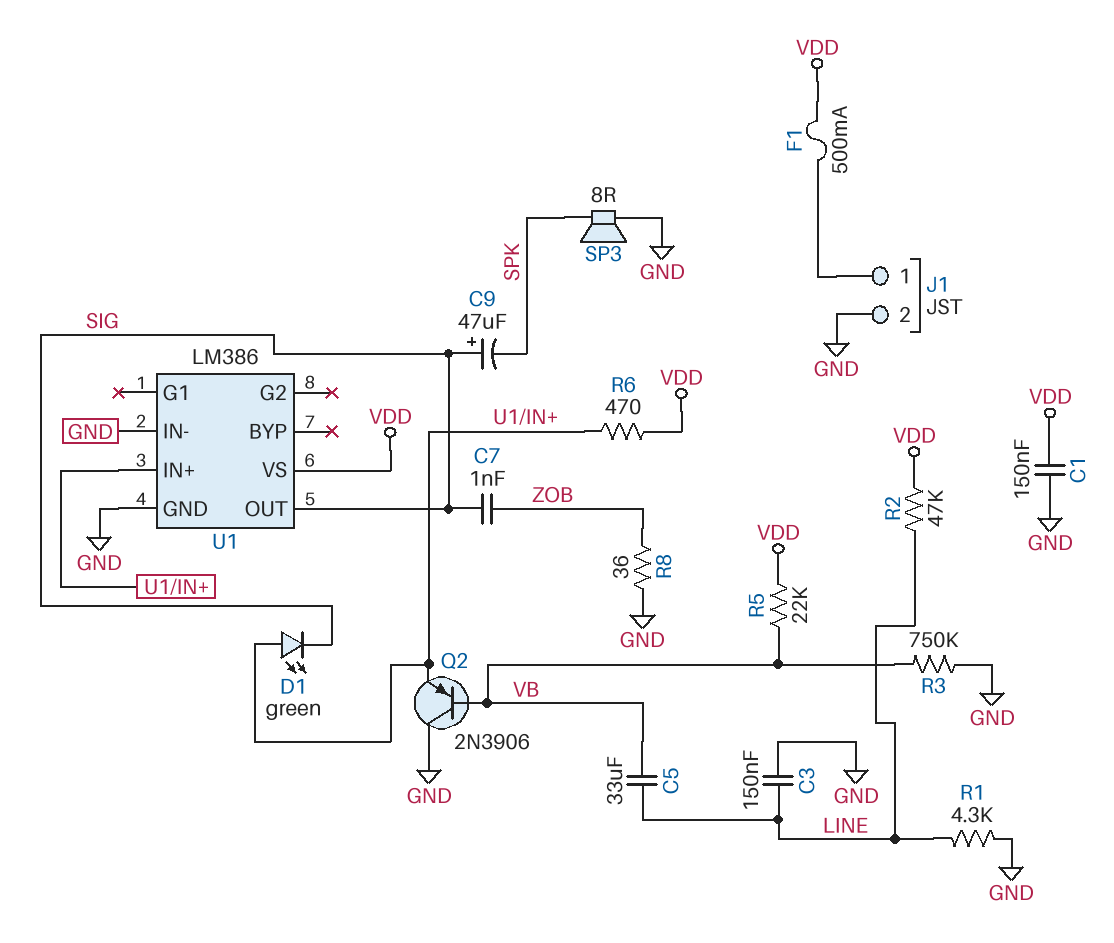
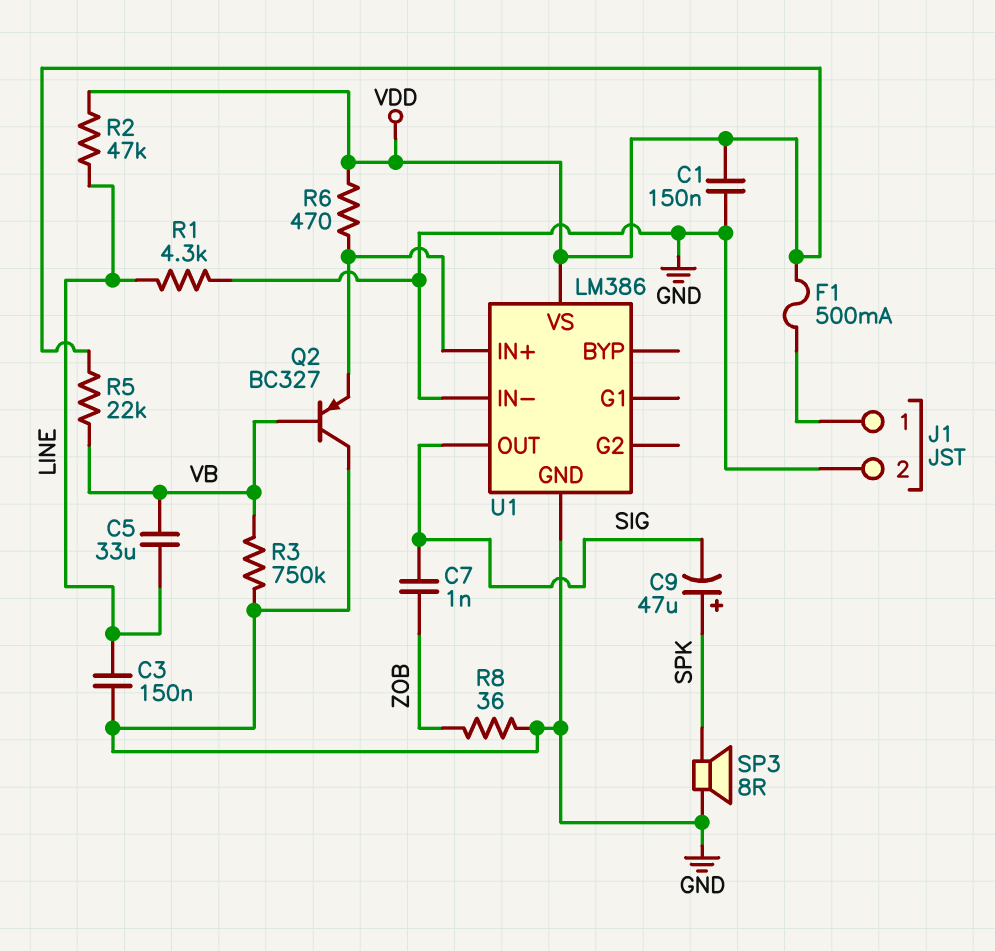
C9: 47uF (plus SIG, minus SPK) -> 47uF (plus SPK, minus SIG)
D1: LED green (A U1/IN+, K SIG) -> none
Q2: PNP 2N3906 (B VB, C GND, E U1/IN+) -> PNP BC327 (B VB, C GND, E U1/IN+)

